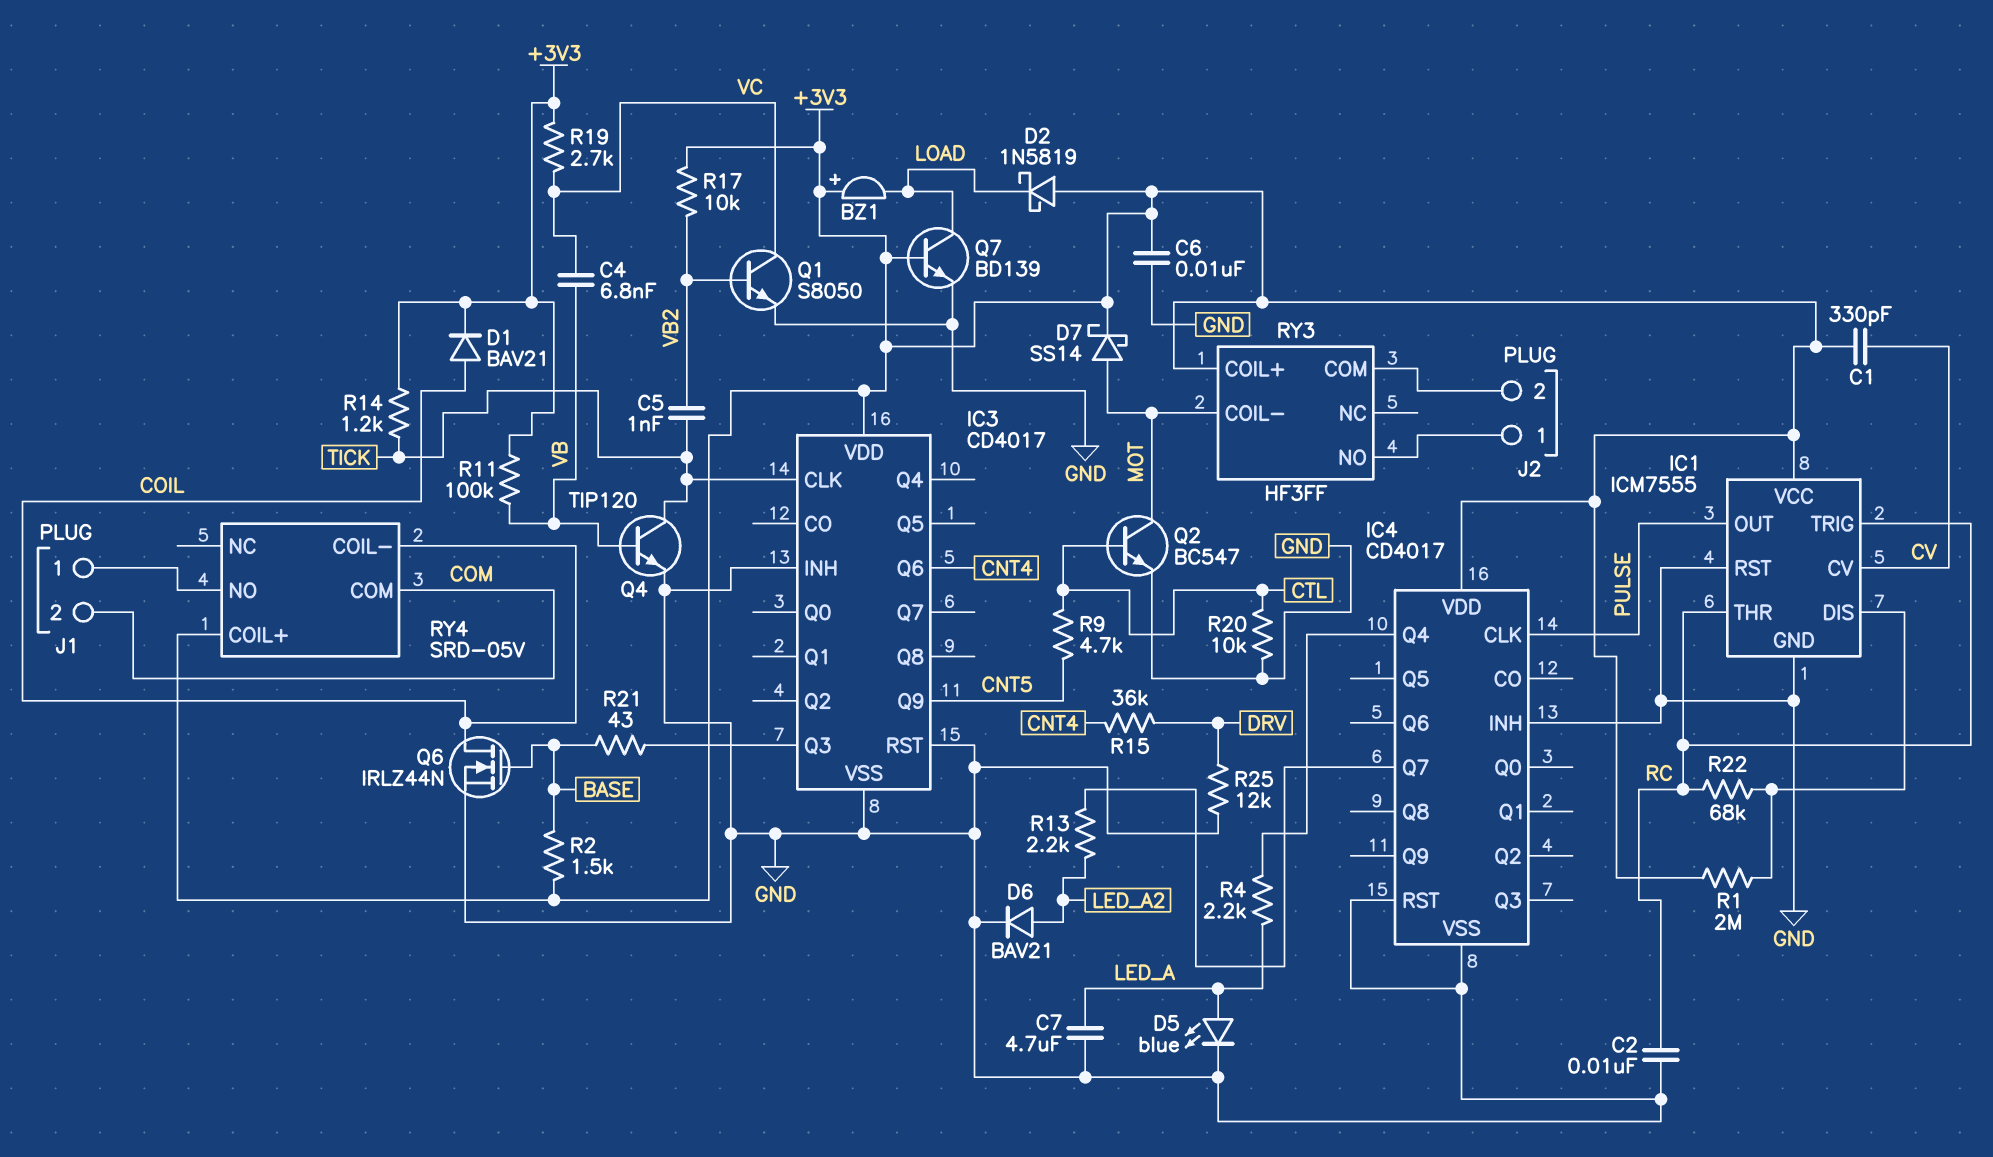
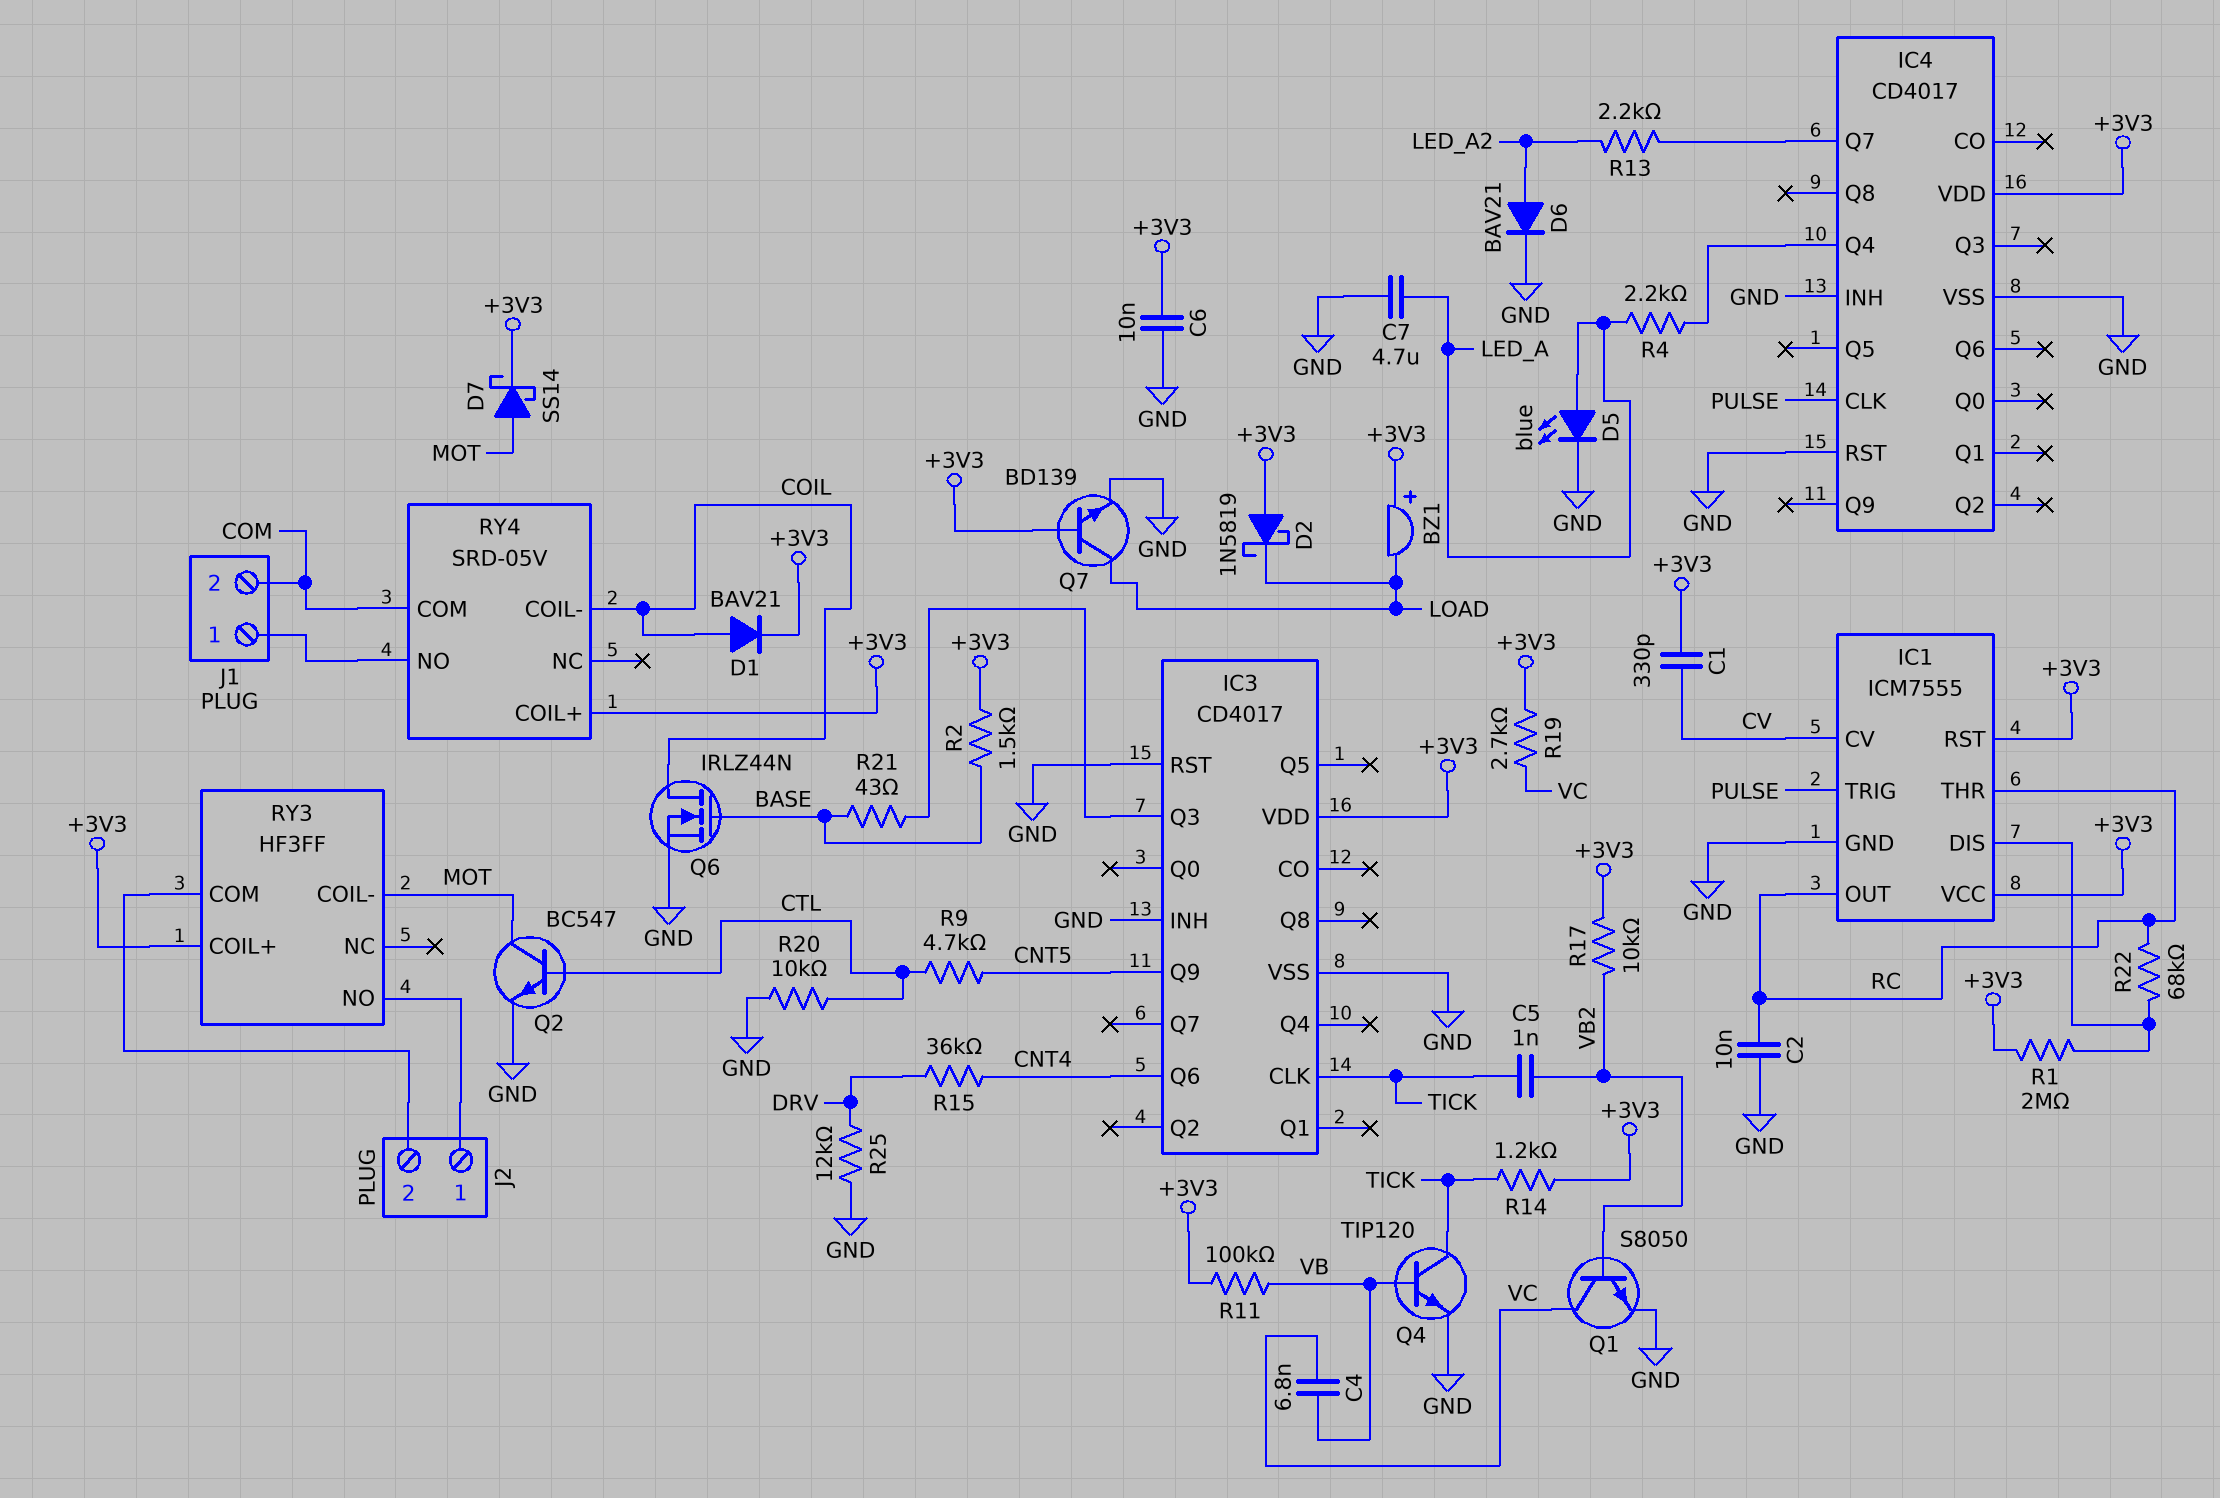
IC1 pin OUT: PULSE -> RC
IC1 pin RST: GND -> +3V3
IC1 pin TRIG: RC -> PULSE

